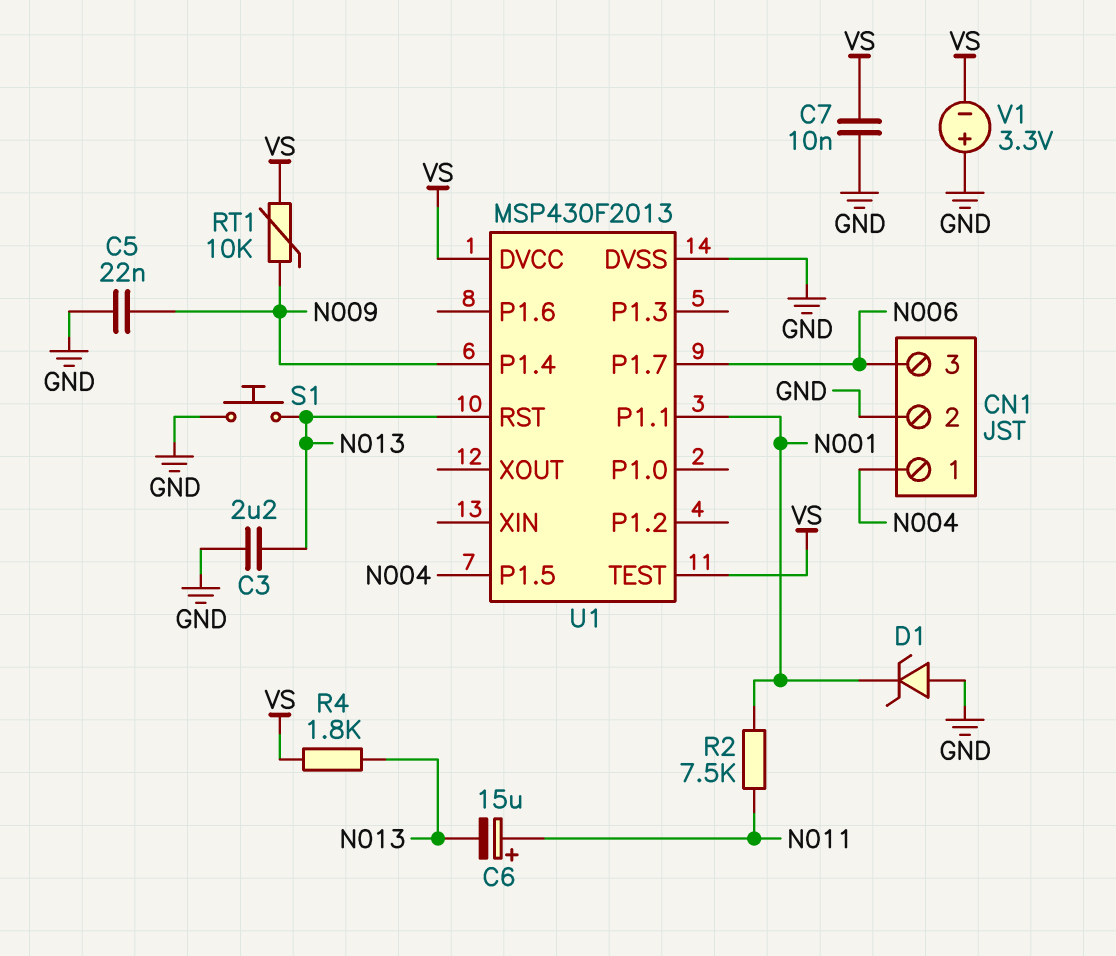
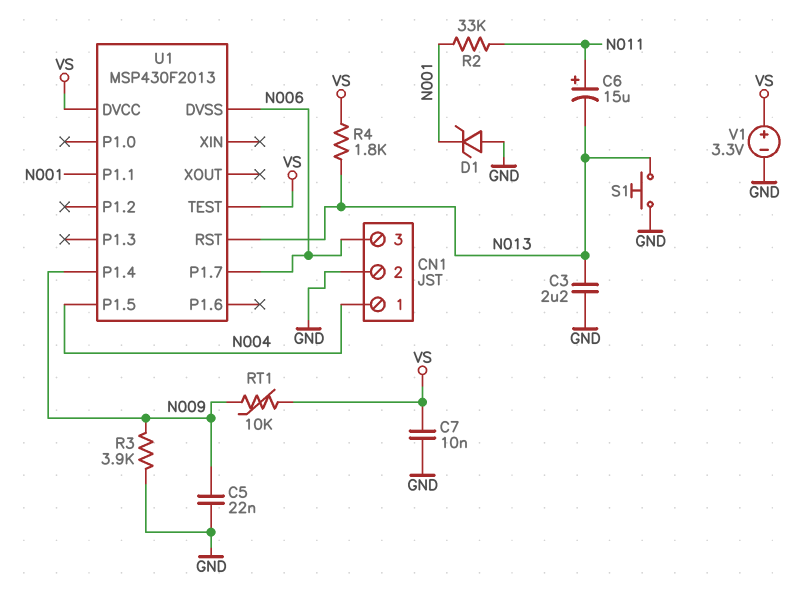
R2: 7.5k (N001, N011) -> 33k (N001, N011)
R3: none -> 3.9k (GND, N009)
U1 pin DVSS: GND -> N006
V1: 3.3V (plus GND, minus VS) -> 3.3V (plus VS, minus GND)

